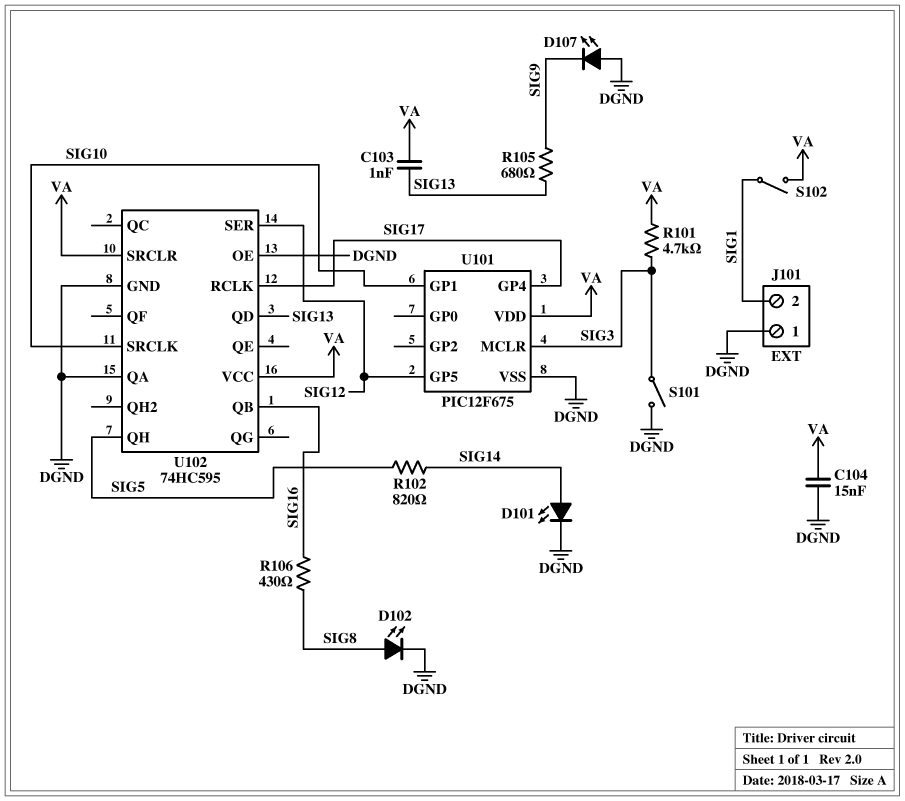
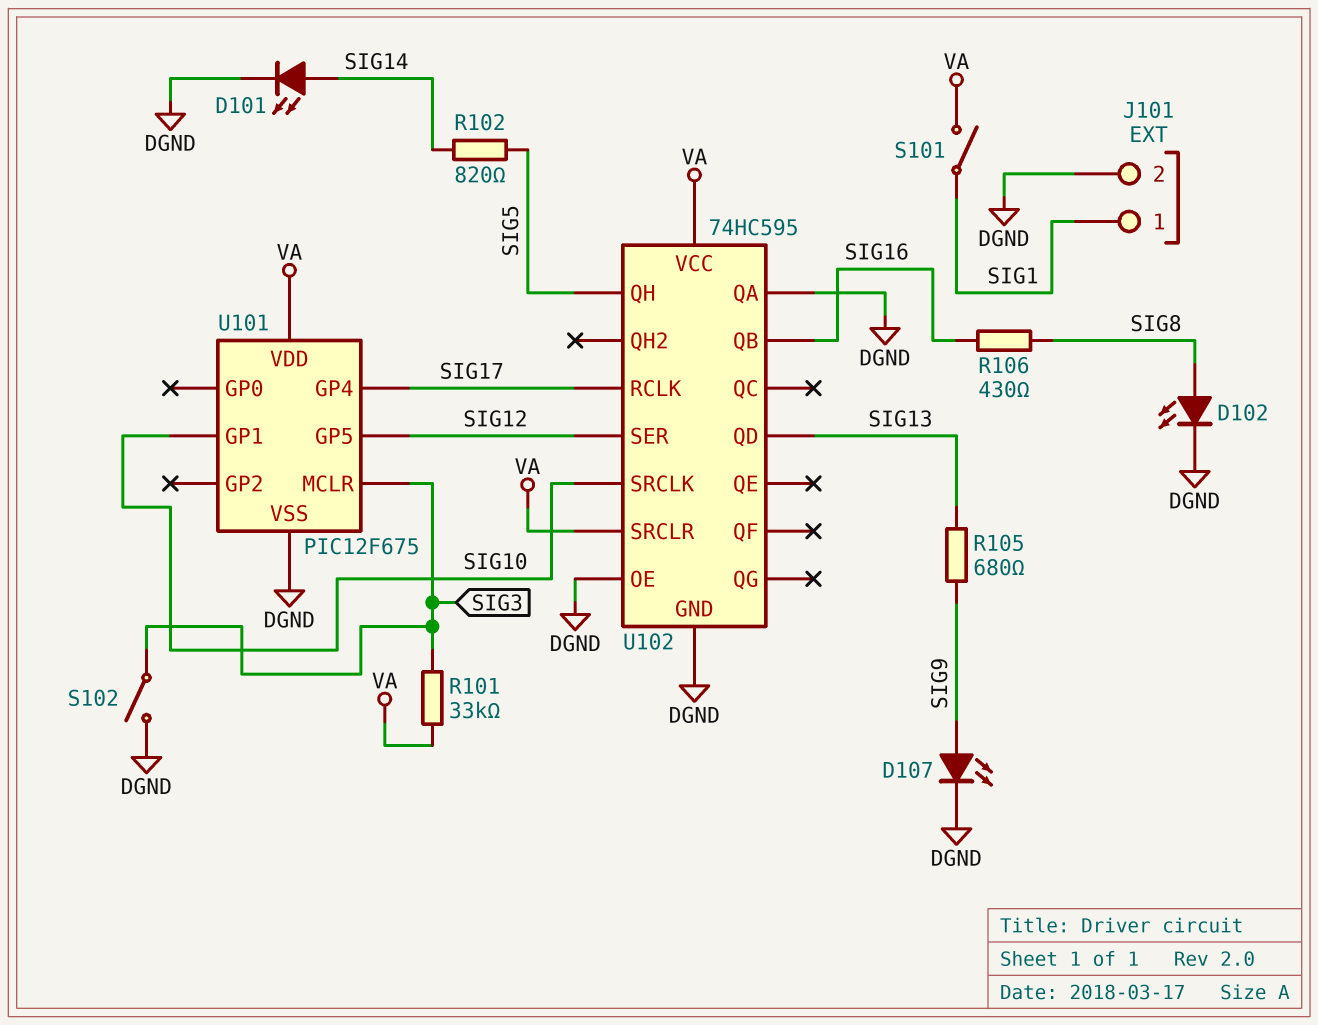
C103: 1nF (SIG13, VA) -> none
C104: 15nF (DGND, VA) -> none
D107: LED (A DGND, K SIG9) -> LED (A SIG9, K DGND)
J101 pin 1: DGND -> SIG1
J101 pin 2: SIG1 -> DGND
R101: 4.7k (SIG3, VA) -> 33k (SIG3, VA)
S101: switch (DGND, SIG3) -> switch (SIG1, VA)
S102: switch (SIG1, VA) -> switch (DGND, SIG3)

